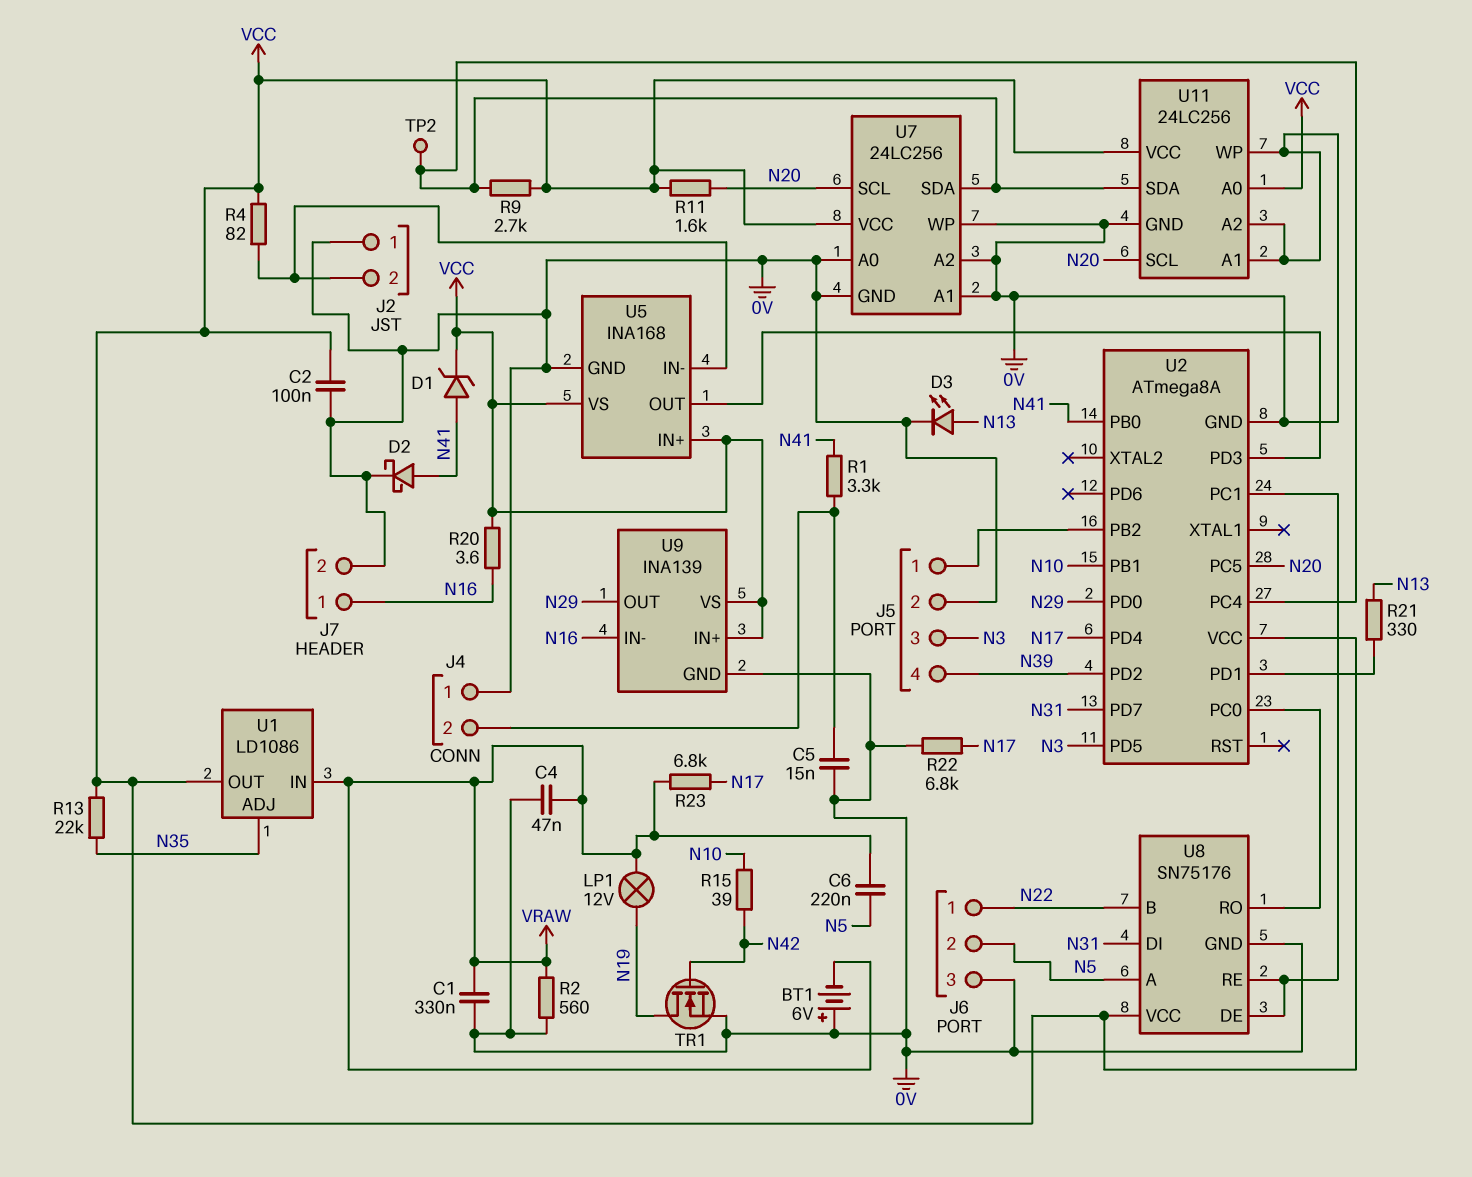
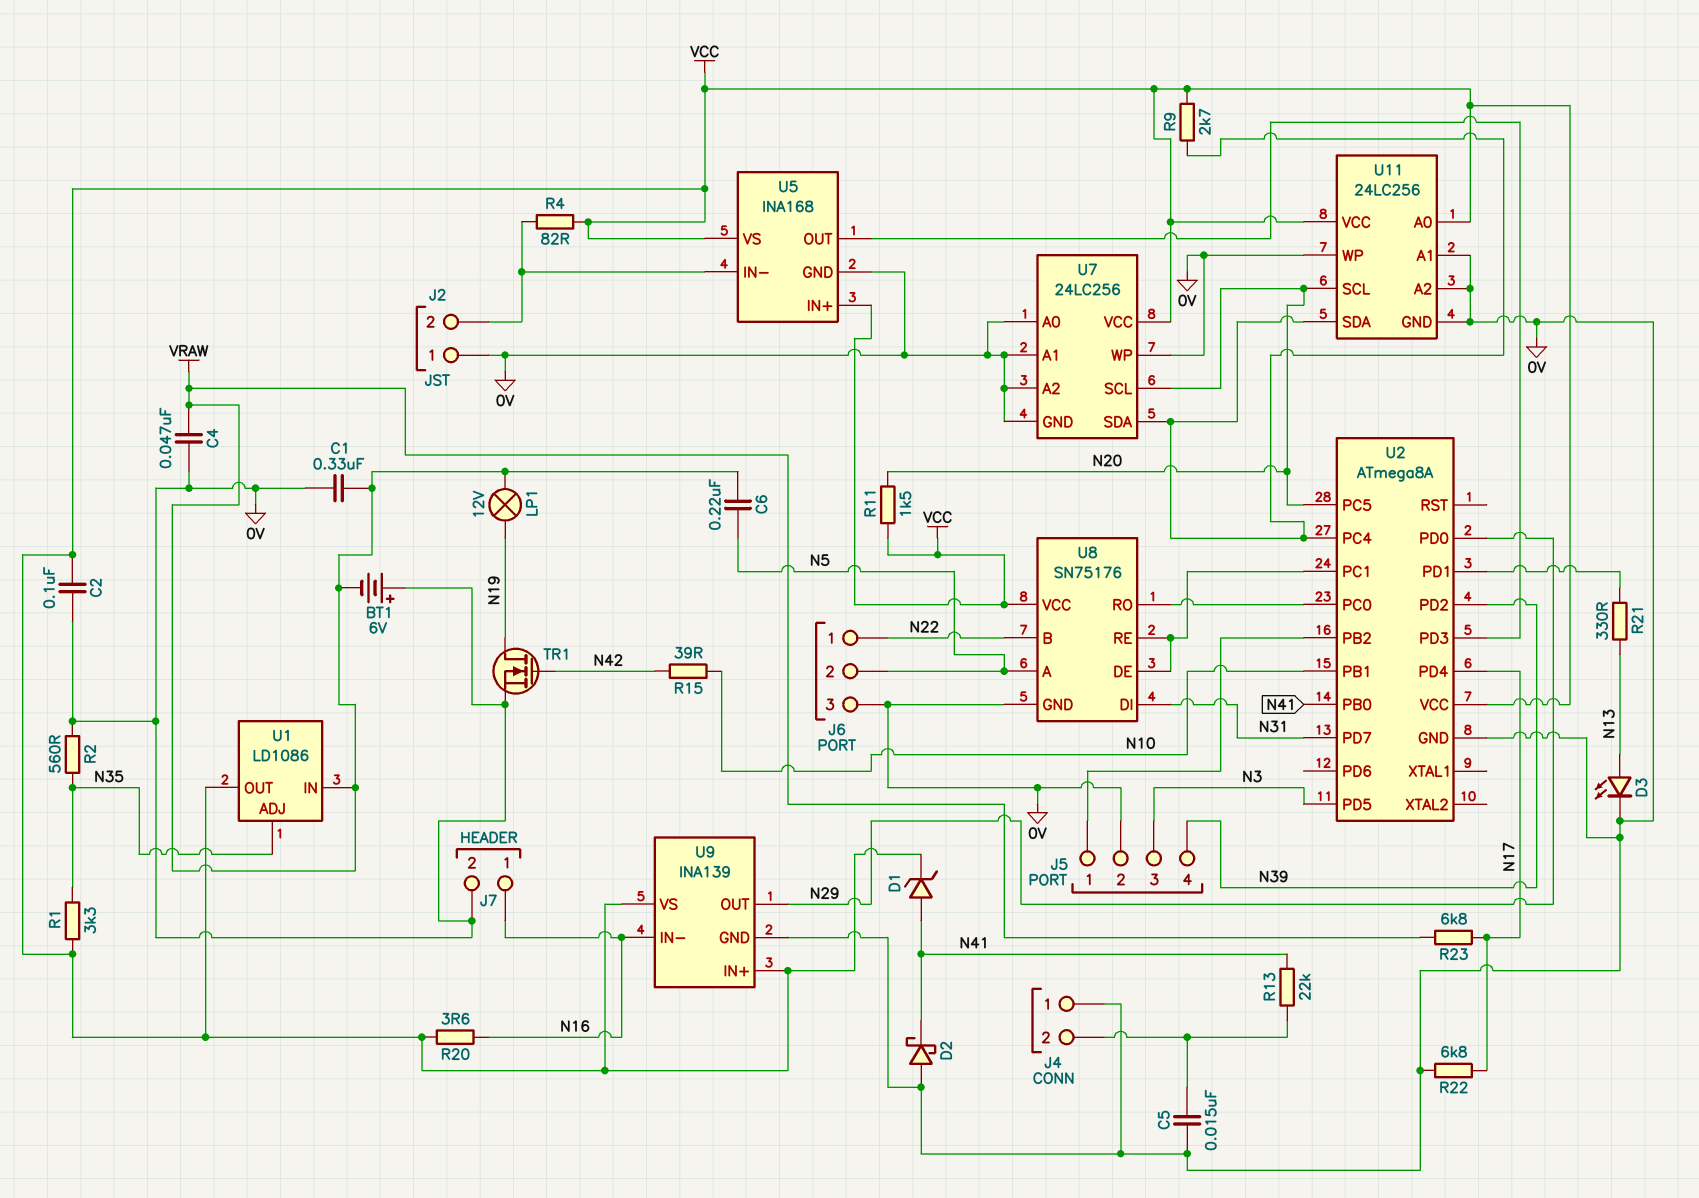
D2: schottky (A N41, K 0V) -> schottky (A 0V, K N41)
R1: 3.3k (J4/2, N41) -> 3.3k (N35, VCC)
R2: 560 (0V, VRAW) -> 560 (0V, N35)
R11: 1.6k (N20, VCC) -> 1.5k (N20, VCC)
R13: 22k (N35, VCC) -> 22k (J4/2, N41)
TP2: test point (U2/PC4) -> none

